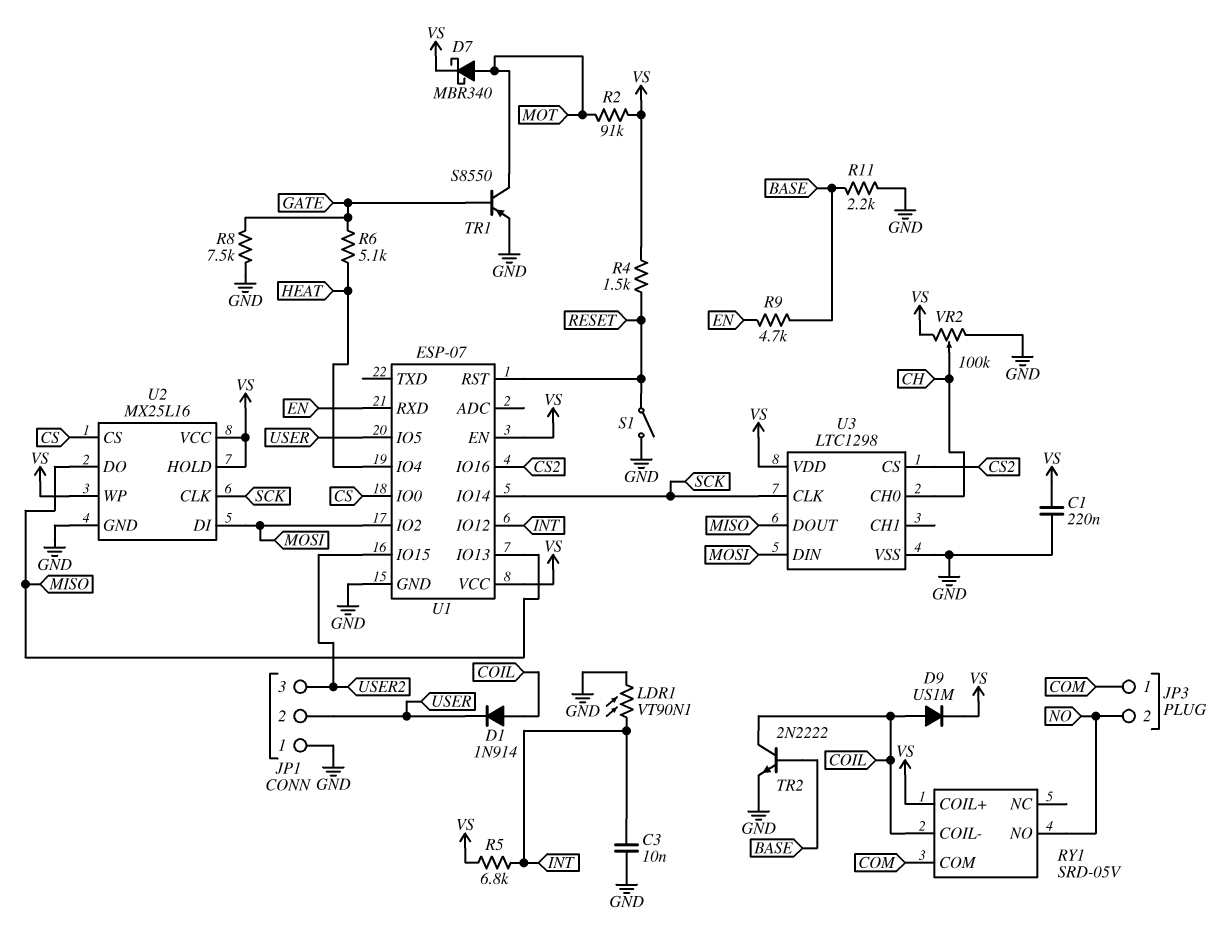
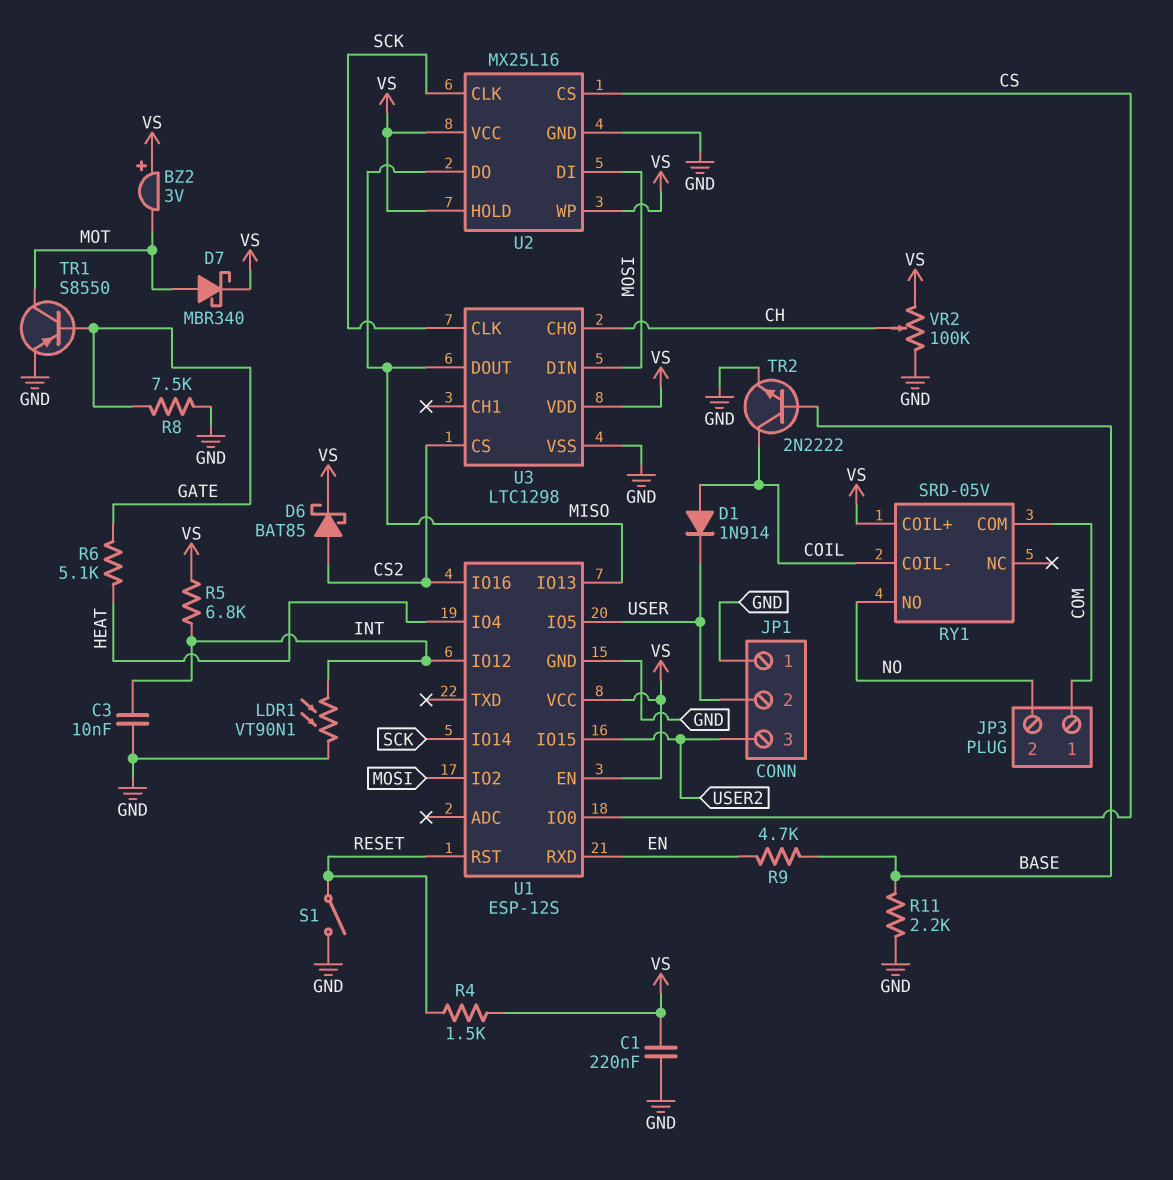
BZ2: none -> buzzer 3V (plus VS, minus MOT)
D6: none -> schottky BAT85 (A CS2, K VS)
D9: diode US1M (A COIL, K VS) -> none
R2: 91k (MOT, VS) -> none
U1: ESP-07 -> ESP-12S

